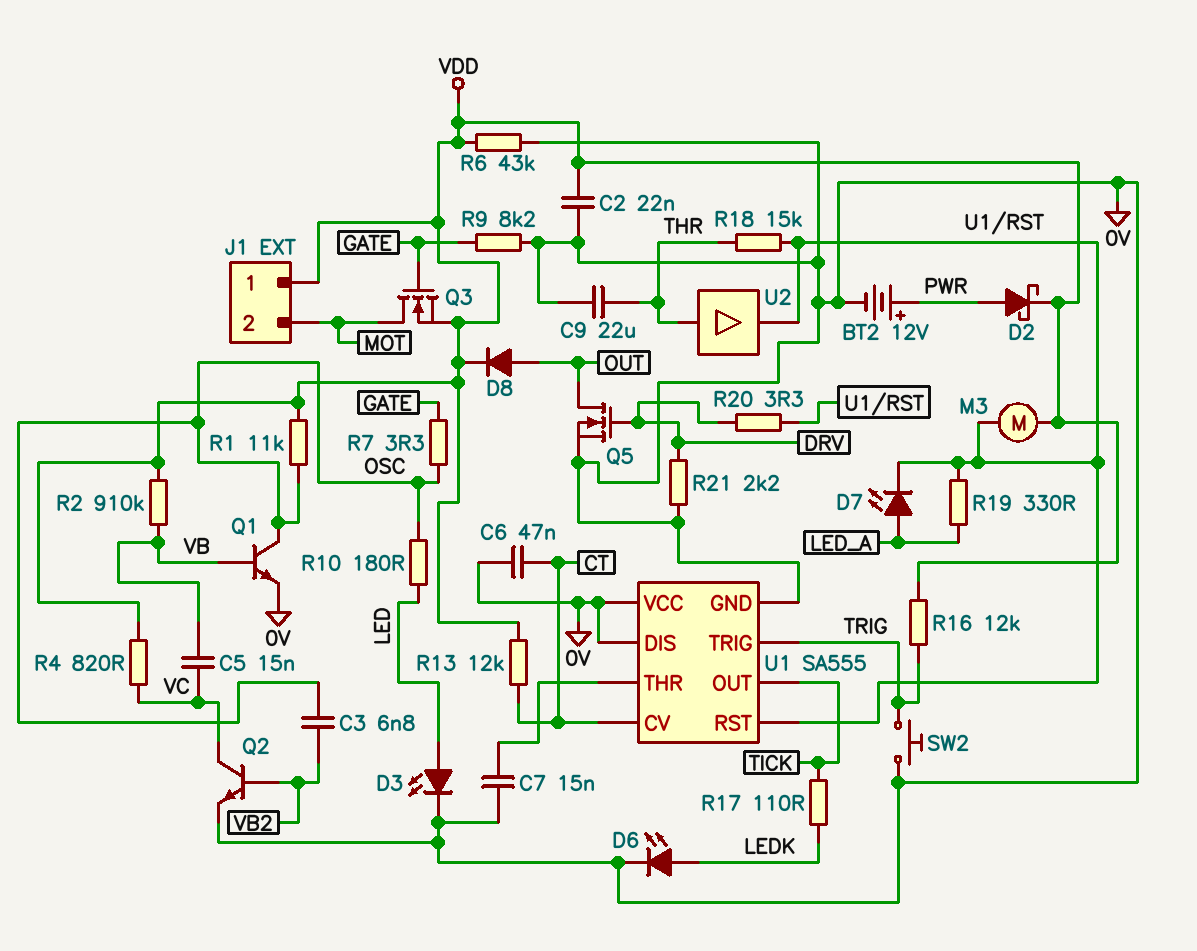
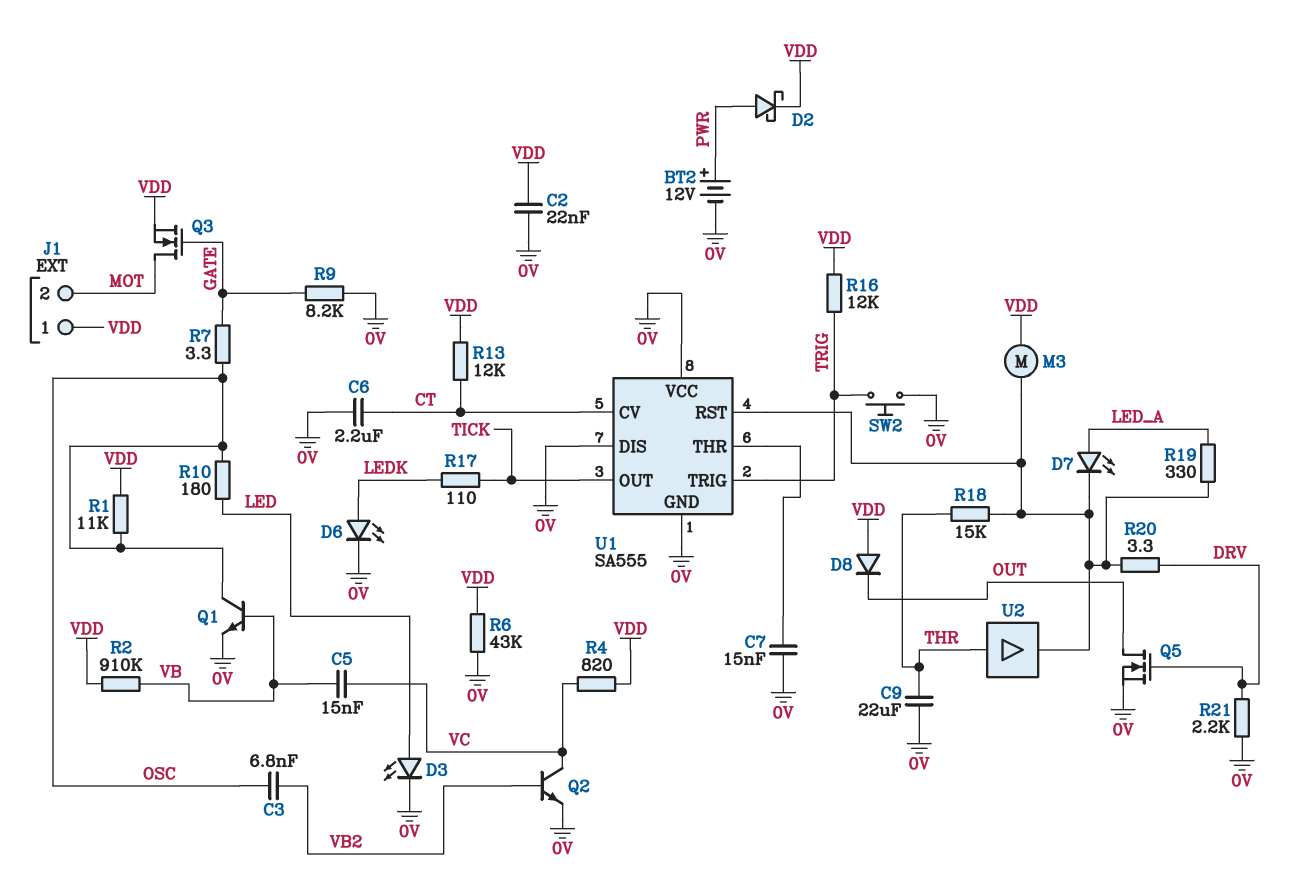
C6: 47nF (0V, CT) -> 2.2uF (0V, CT)
D8: diode (A OUT, K VDD) -> diode (A VDD, K OUT)

